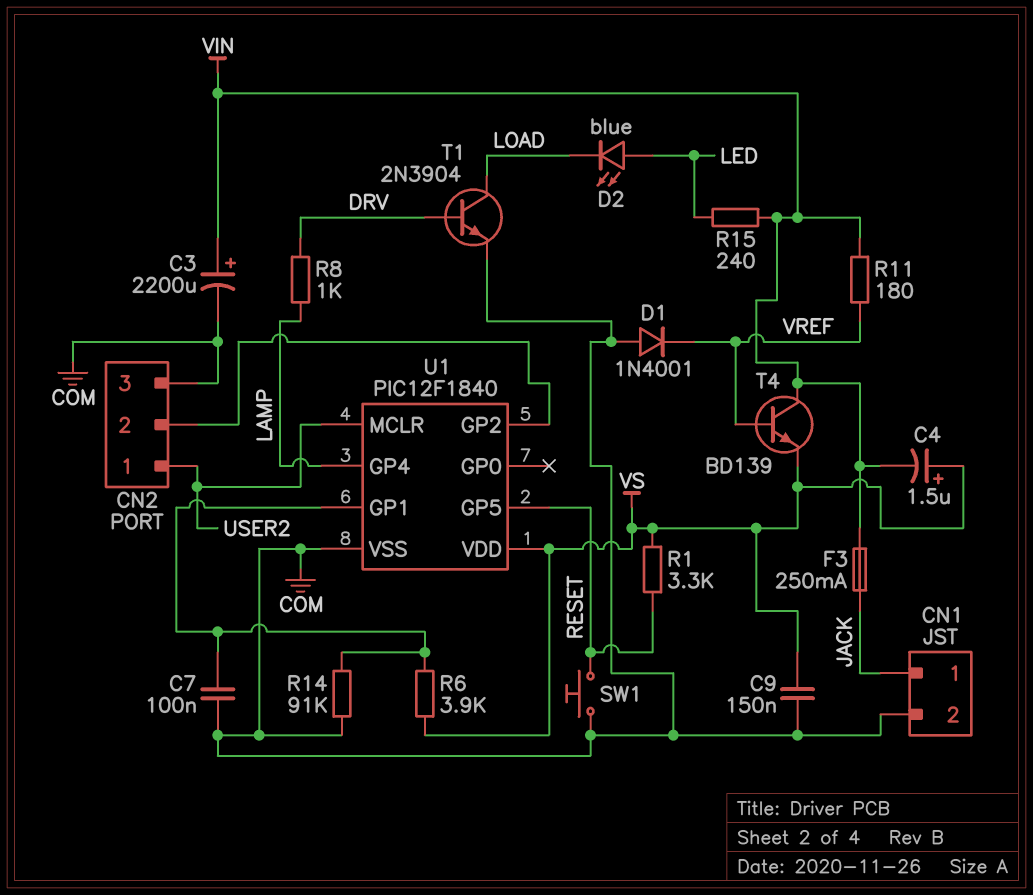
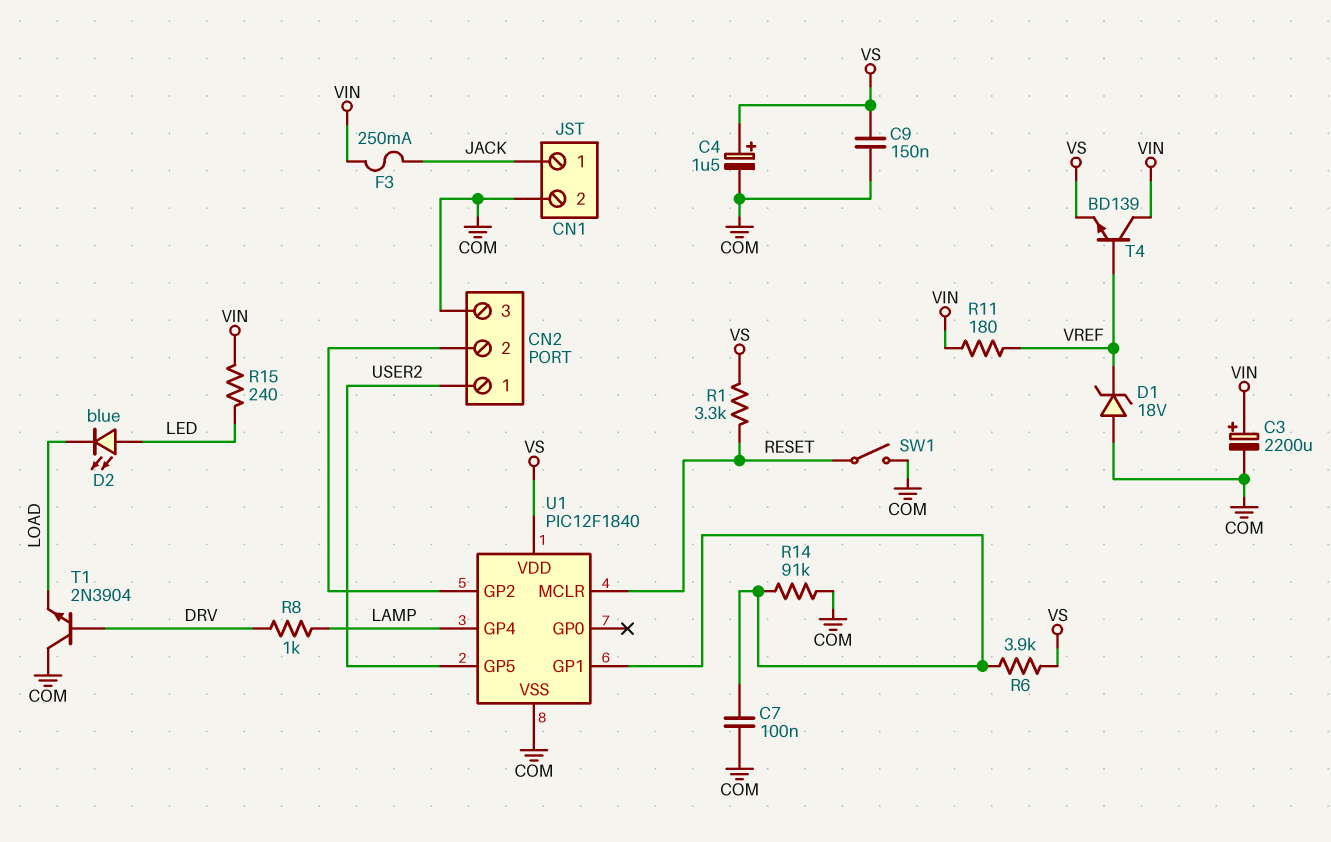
C4: 1.5uF (plus VS, minus VIN) -> 1.5uF (plus VS, minus COM)
D1: diode 1N4001 (A COM, K VREF) -> zener 18V (A COM, K VREF)
SW1: button (COM, RESET) -> switch (COM, RESET)
T1: NPN 2N3904 (B DRV, C LOAD, E COM) -> NPN 2N3904 (B DRV, C COM, E LOAD)
U1 pin GP5: RESET -> USER2
U1 pin MCLR: USER2 -> RESET

